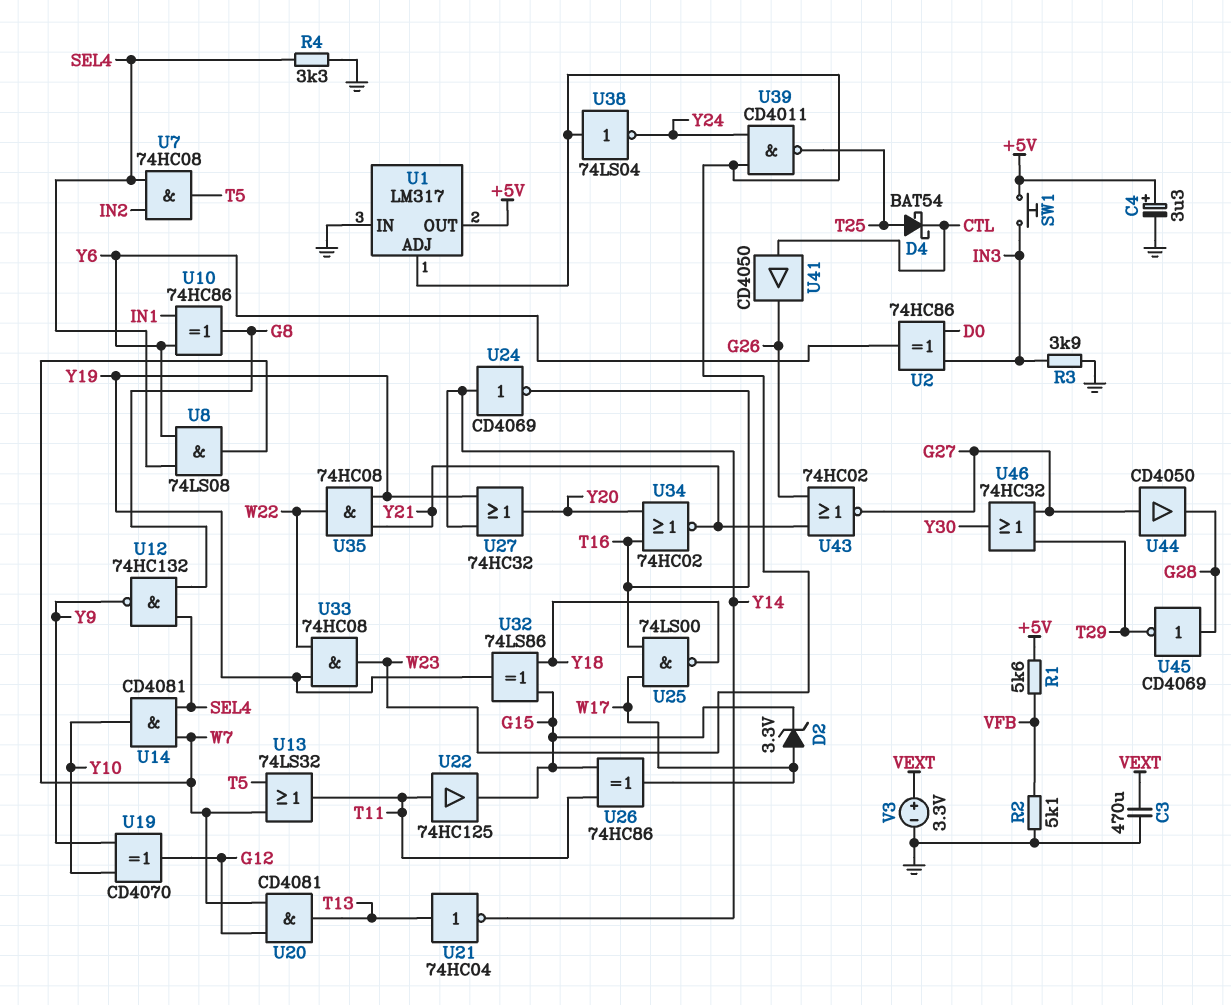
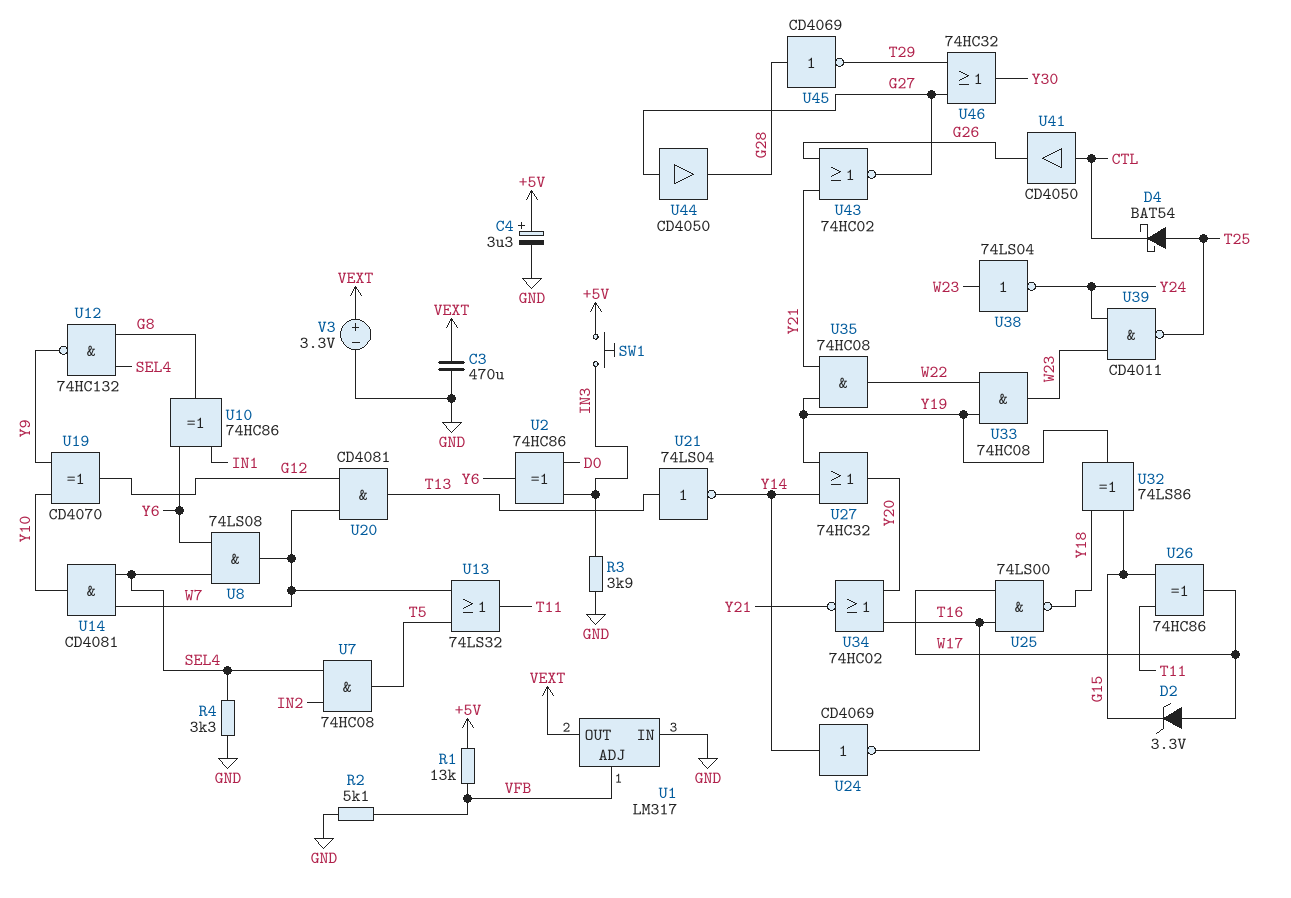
R1: 5.6k (+5V, VFB) -> 13k (+5V, VFB)
U1 pin ADJ: W23 -> VFB
U1 pin OUT: +5V -> VEXT
U21: NOT 74HC04 (in T13, out Y14) -> NOT 74LS04 (in T13, out Y14)
U22: buffer 74HC125 (in T11, out G15) -> none

